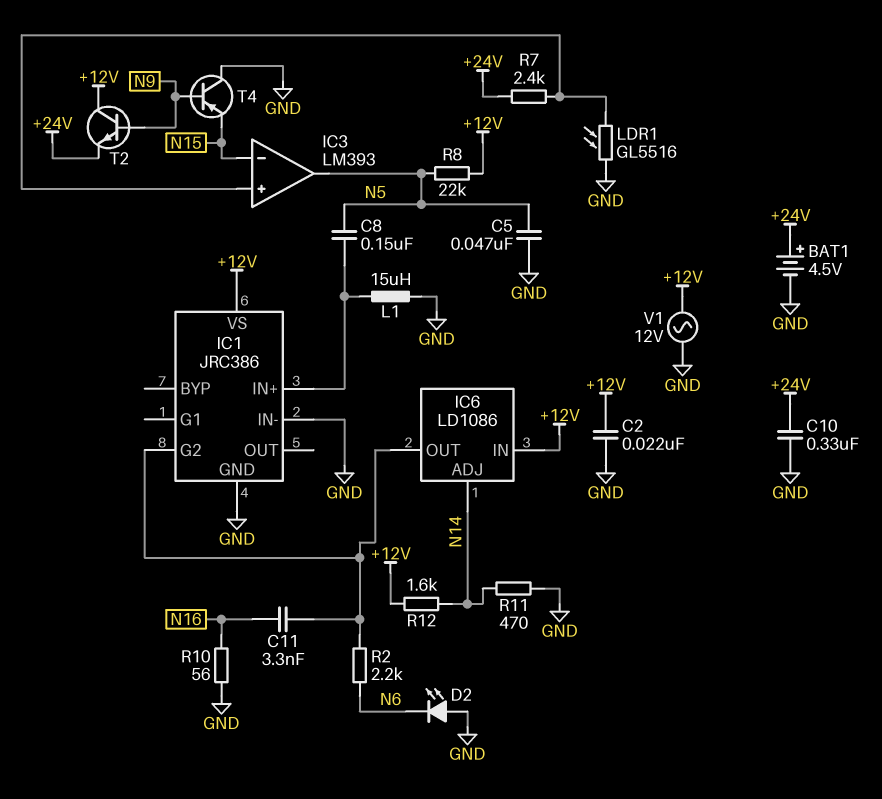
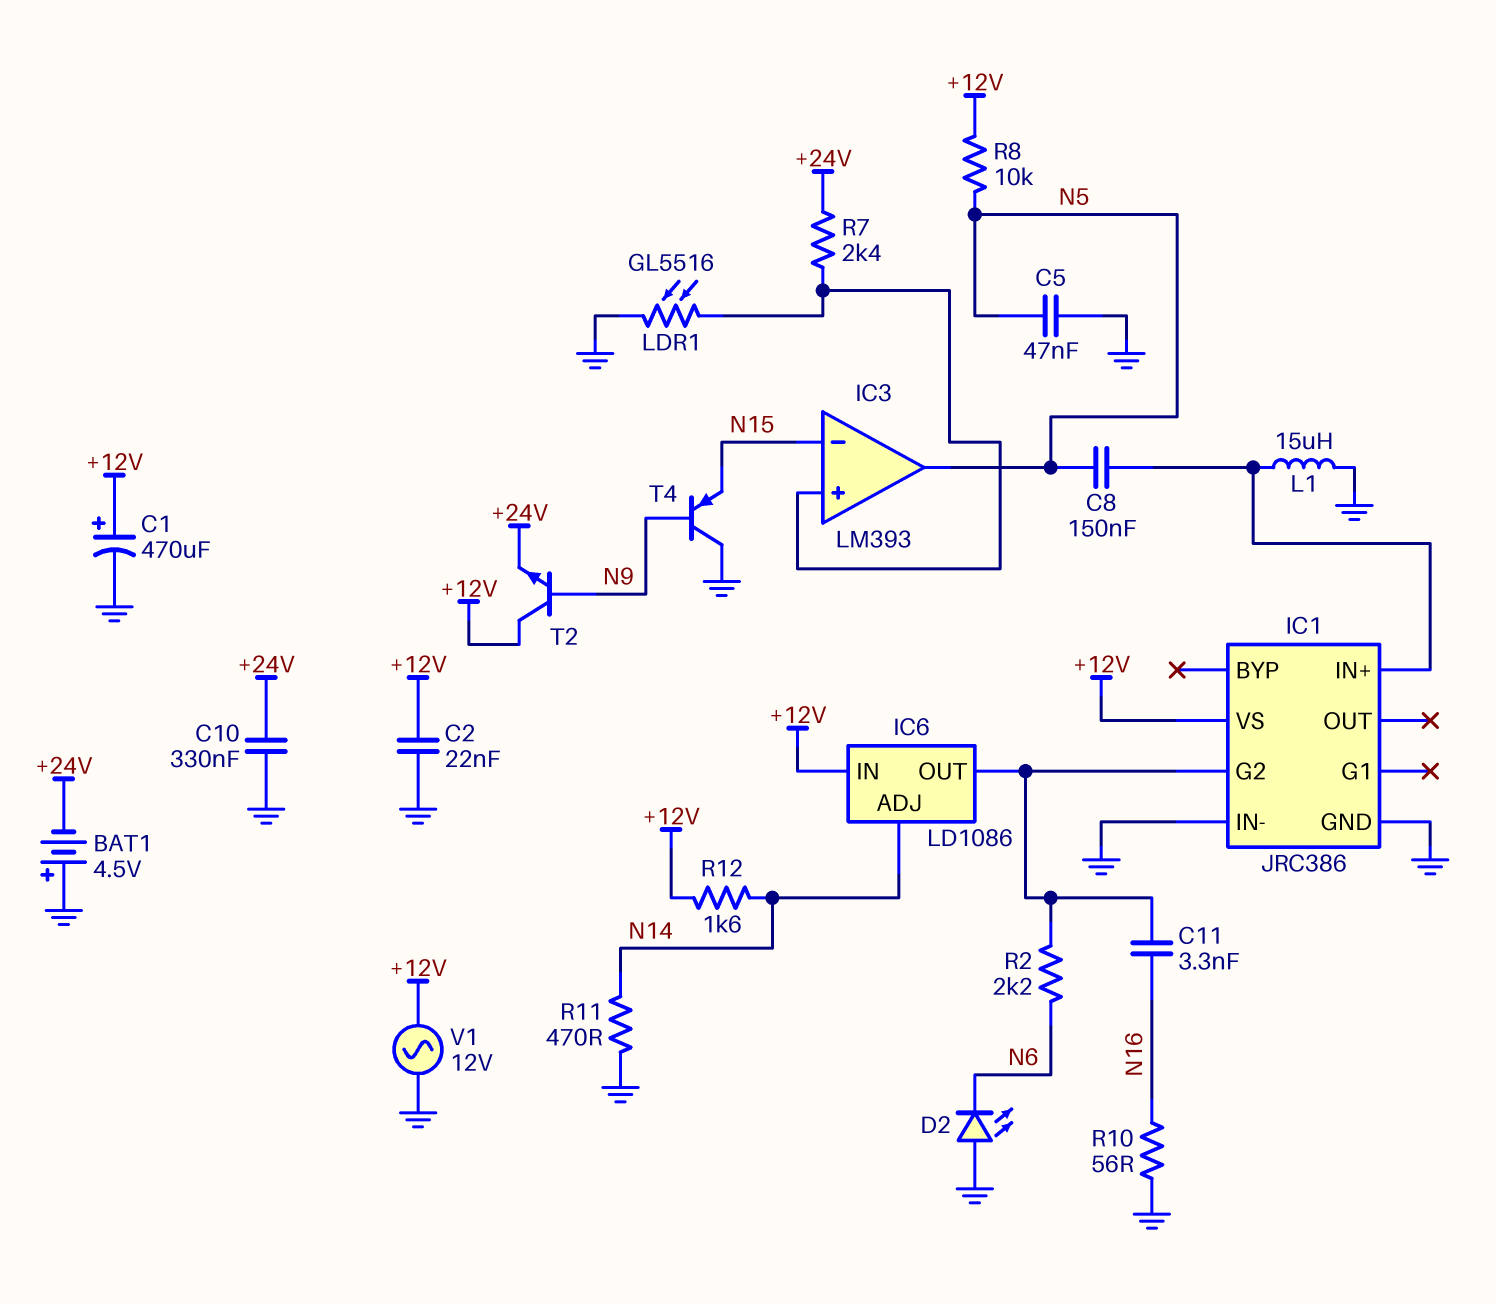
BAT1: 4.5V (plus +24V, minus GND) -> 4.5V (plus GND, minus +24V)
C1: none -> 470uF (plus +12V, minus GND)
R8: 22k (+12V, N5) -> 10k (+12V, N5)

